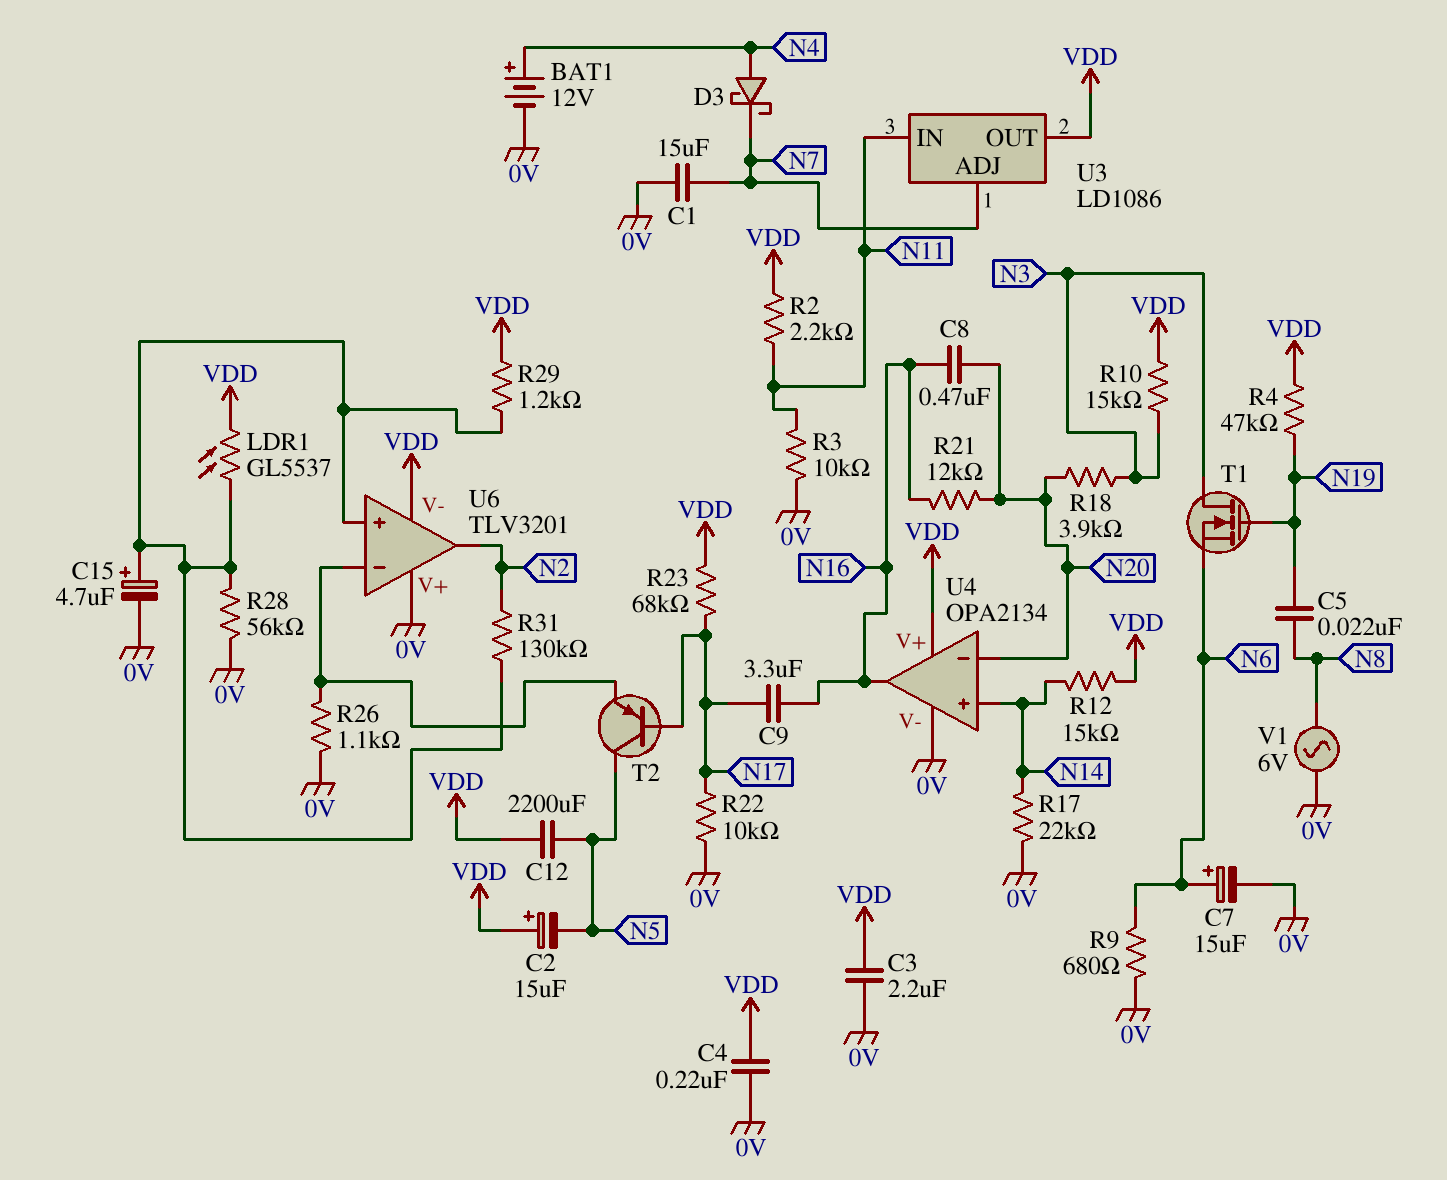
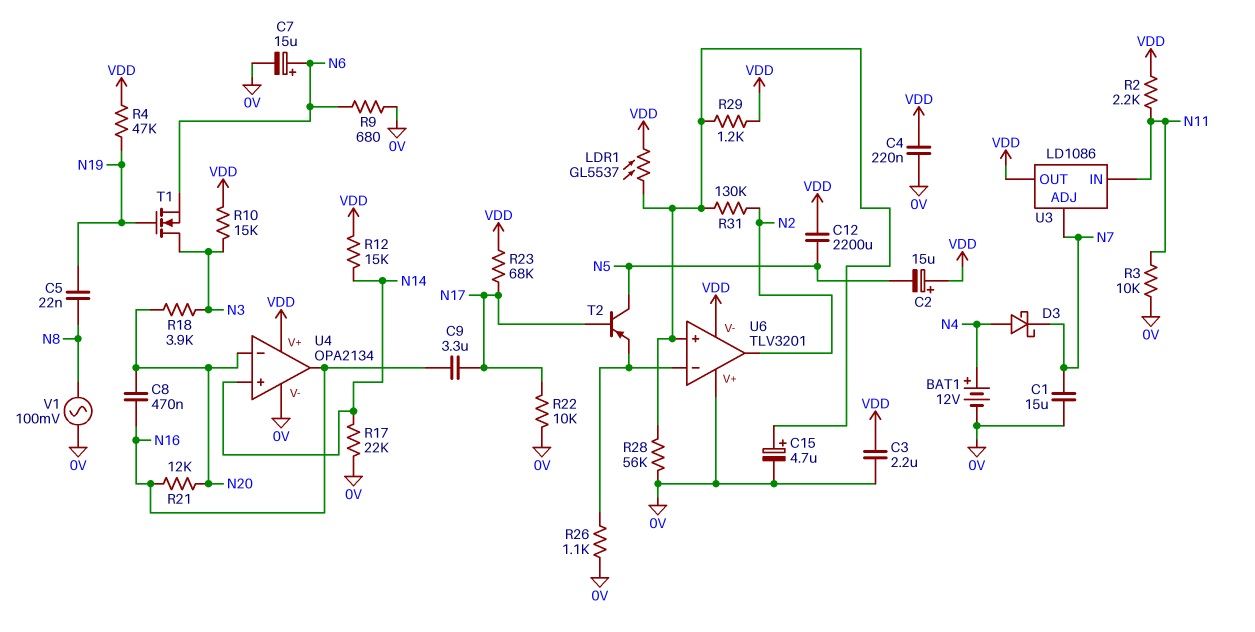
V1: AC 6V (0V, N8) -> AC 100mV (0V, N8)

